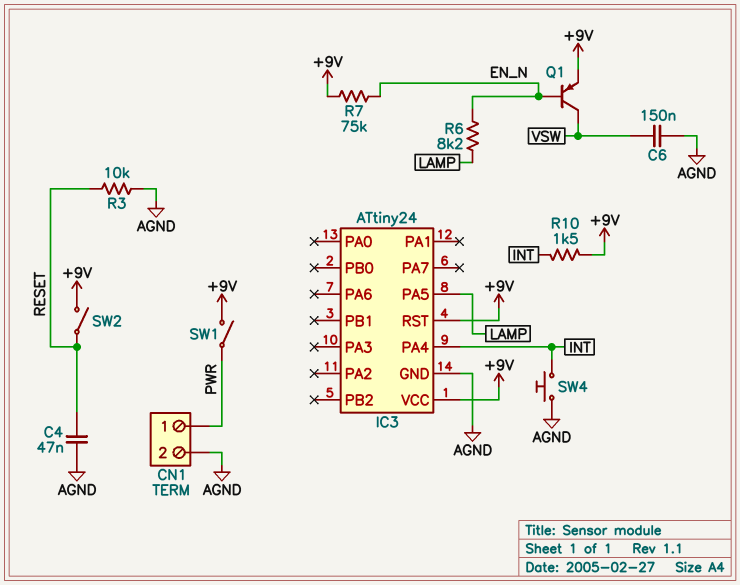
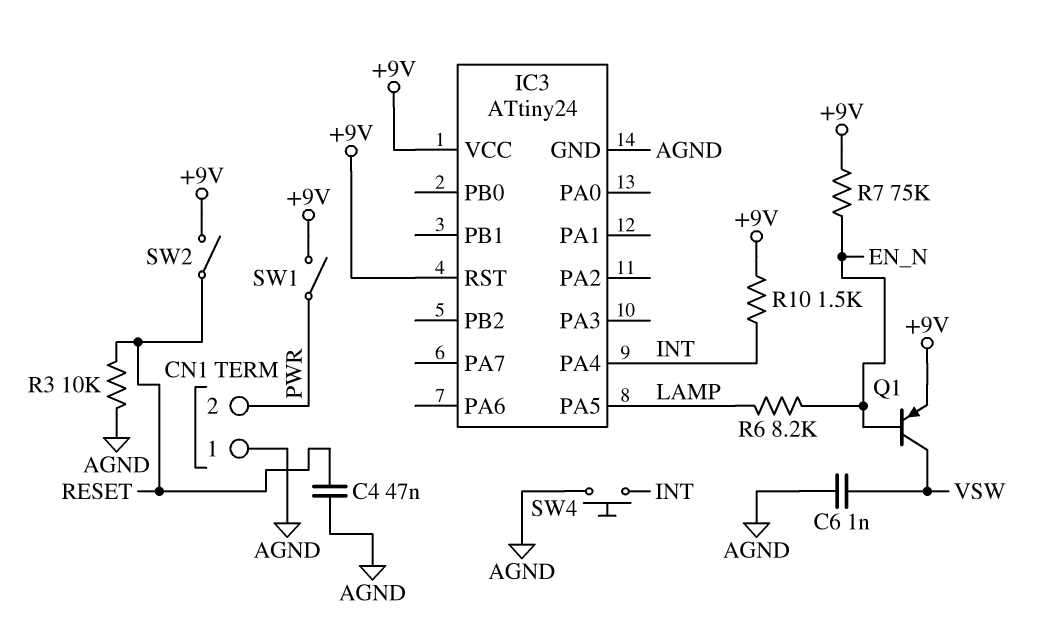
C6: 150nF (AGND, VSW) -> 1nF (AGND, VSW)
CN1 pin 1: PWR -> AGND
CN1 pin 2: AGND -> PWR

